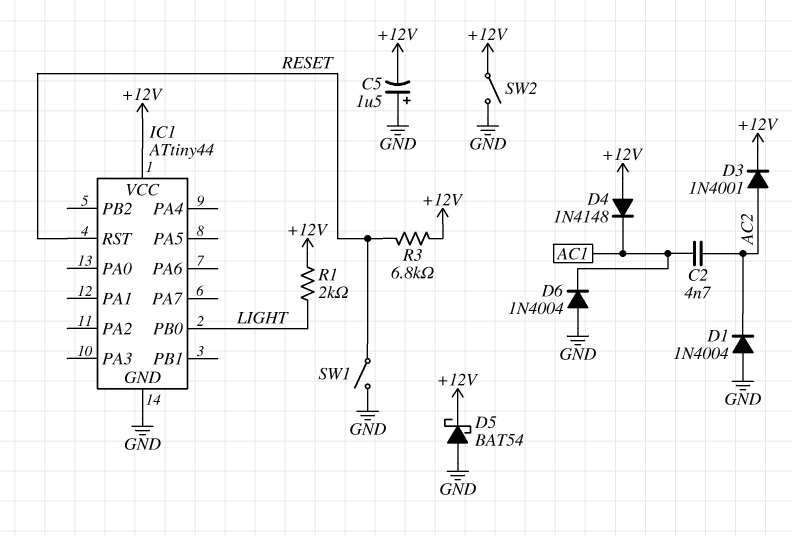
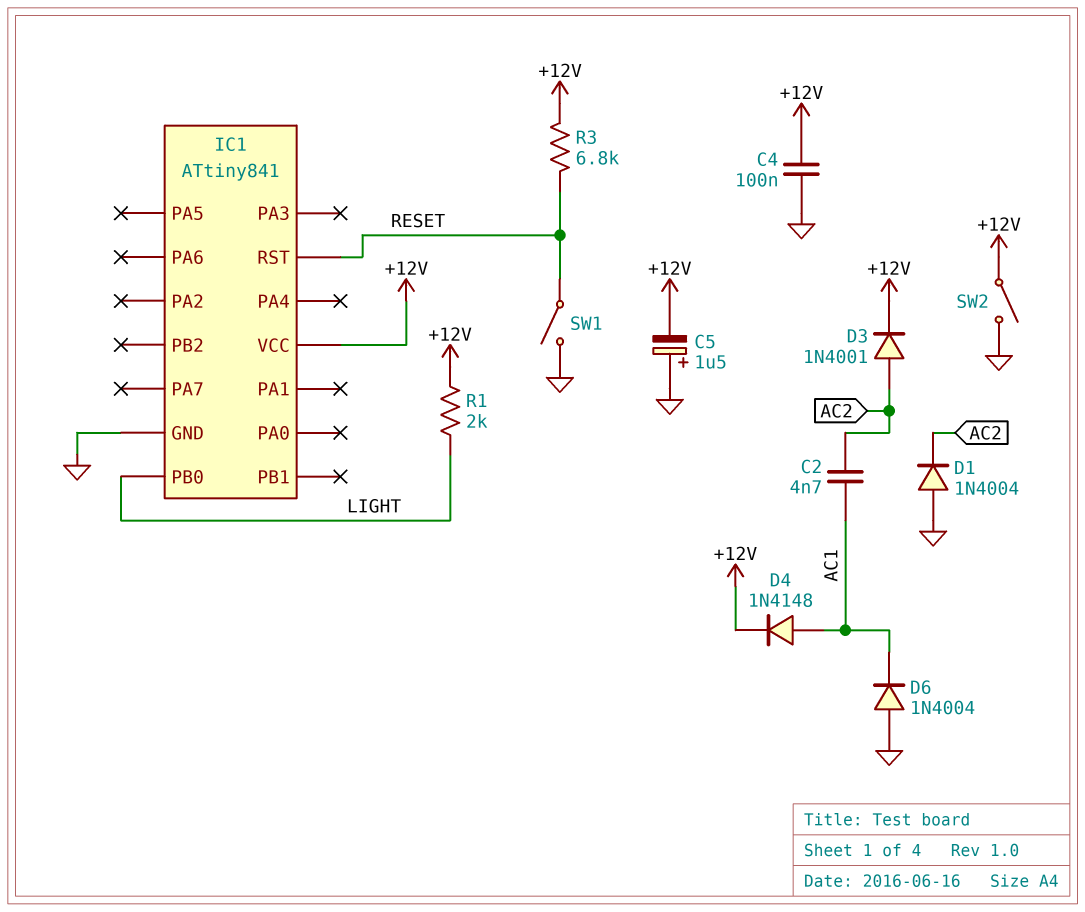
C4: none -> 100nF (+12V, GND)
D4: diode 1N4148 (A +12V, K AC1) -> diode 1N4148 (A AC1, K +12V)
D5: schottky BAT54 (A GND, K +12V) -> none
IC1: ATtiny44 -> ATtiny841

